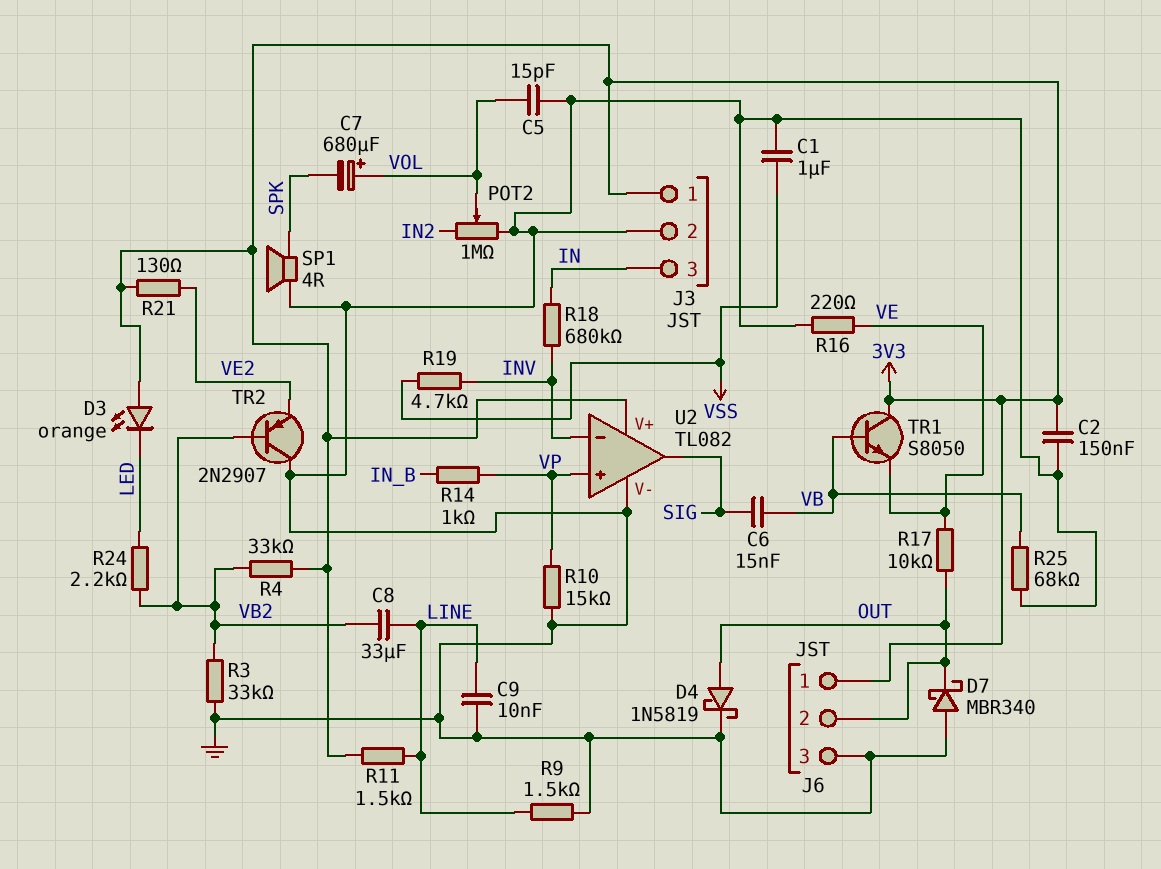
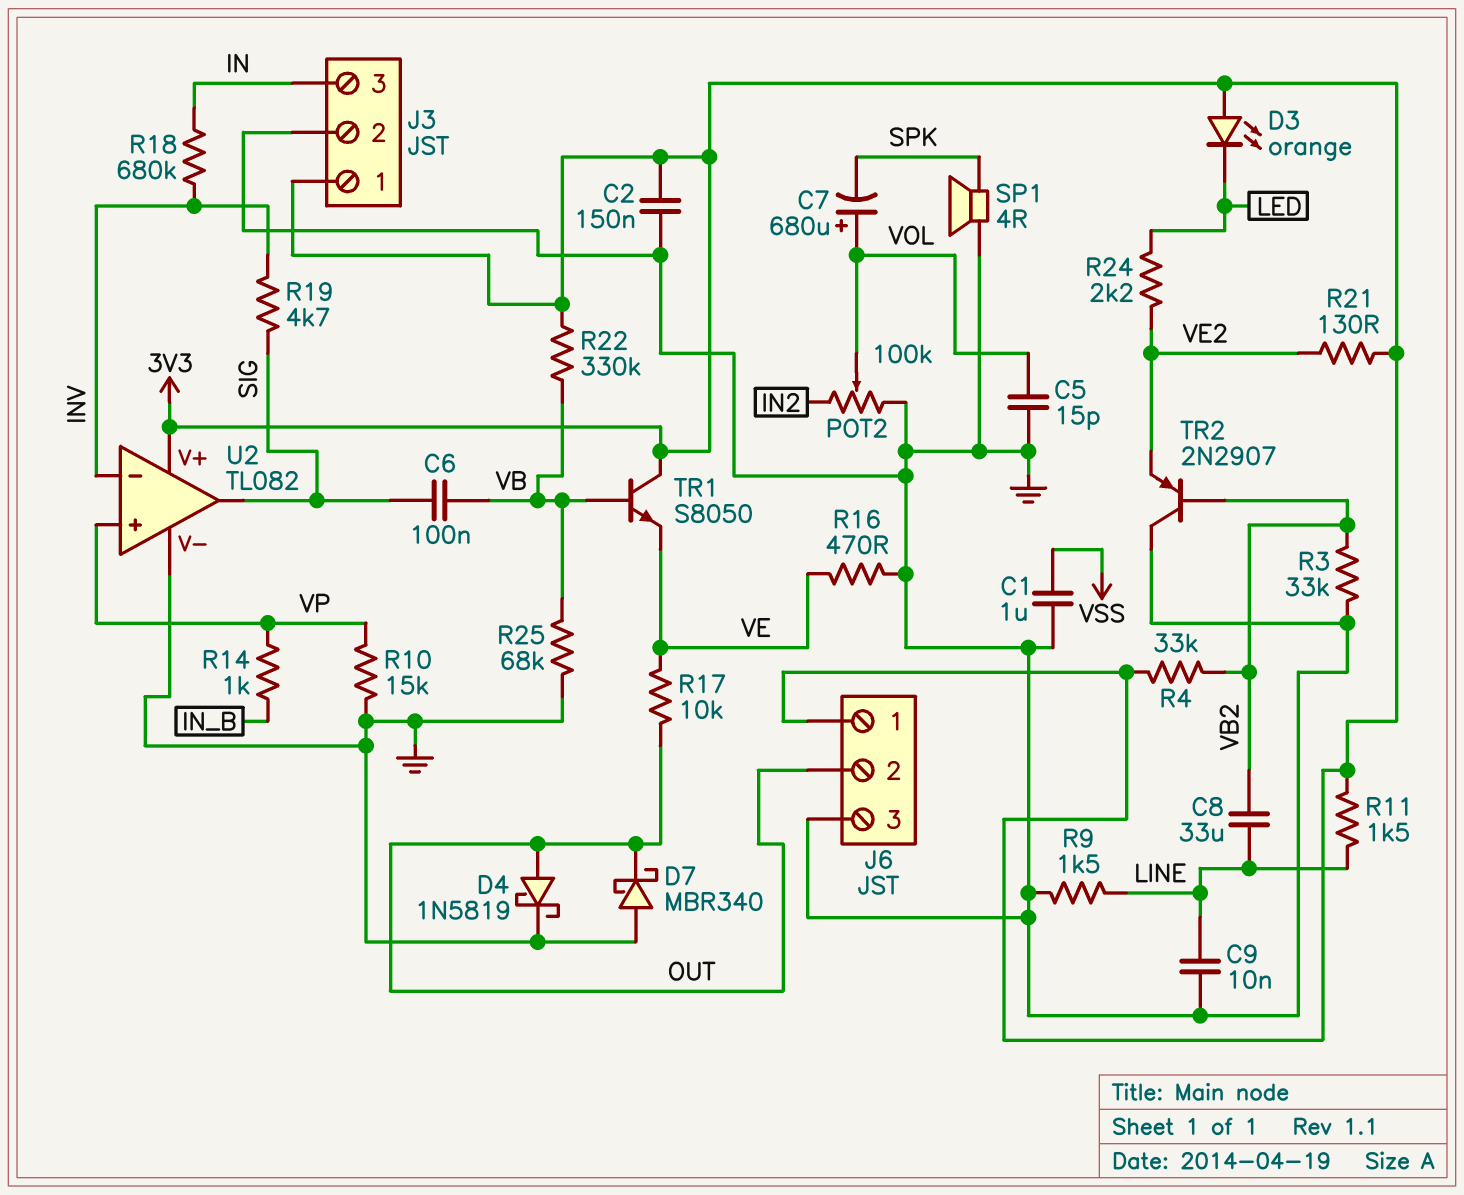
C6: 15nF (SIG, VB) -> 100nF (SIG, VB)
POT2: 1M (GND, IN2, wiper VOL) -> 100k (GND, IN2, wiper VOL)
R16: 220 (GND, VE) -> 470 (GND, VE)
R19: 4.7k (INV, VSS) -> 4.7k (INV, SIG)
R22: none -> 330k (3V3, VB)
R24: 2.2k (LED, VB2) -> 2.2k (LED, VE2)

